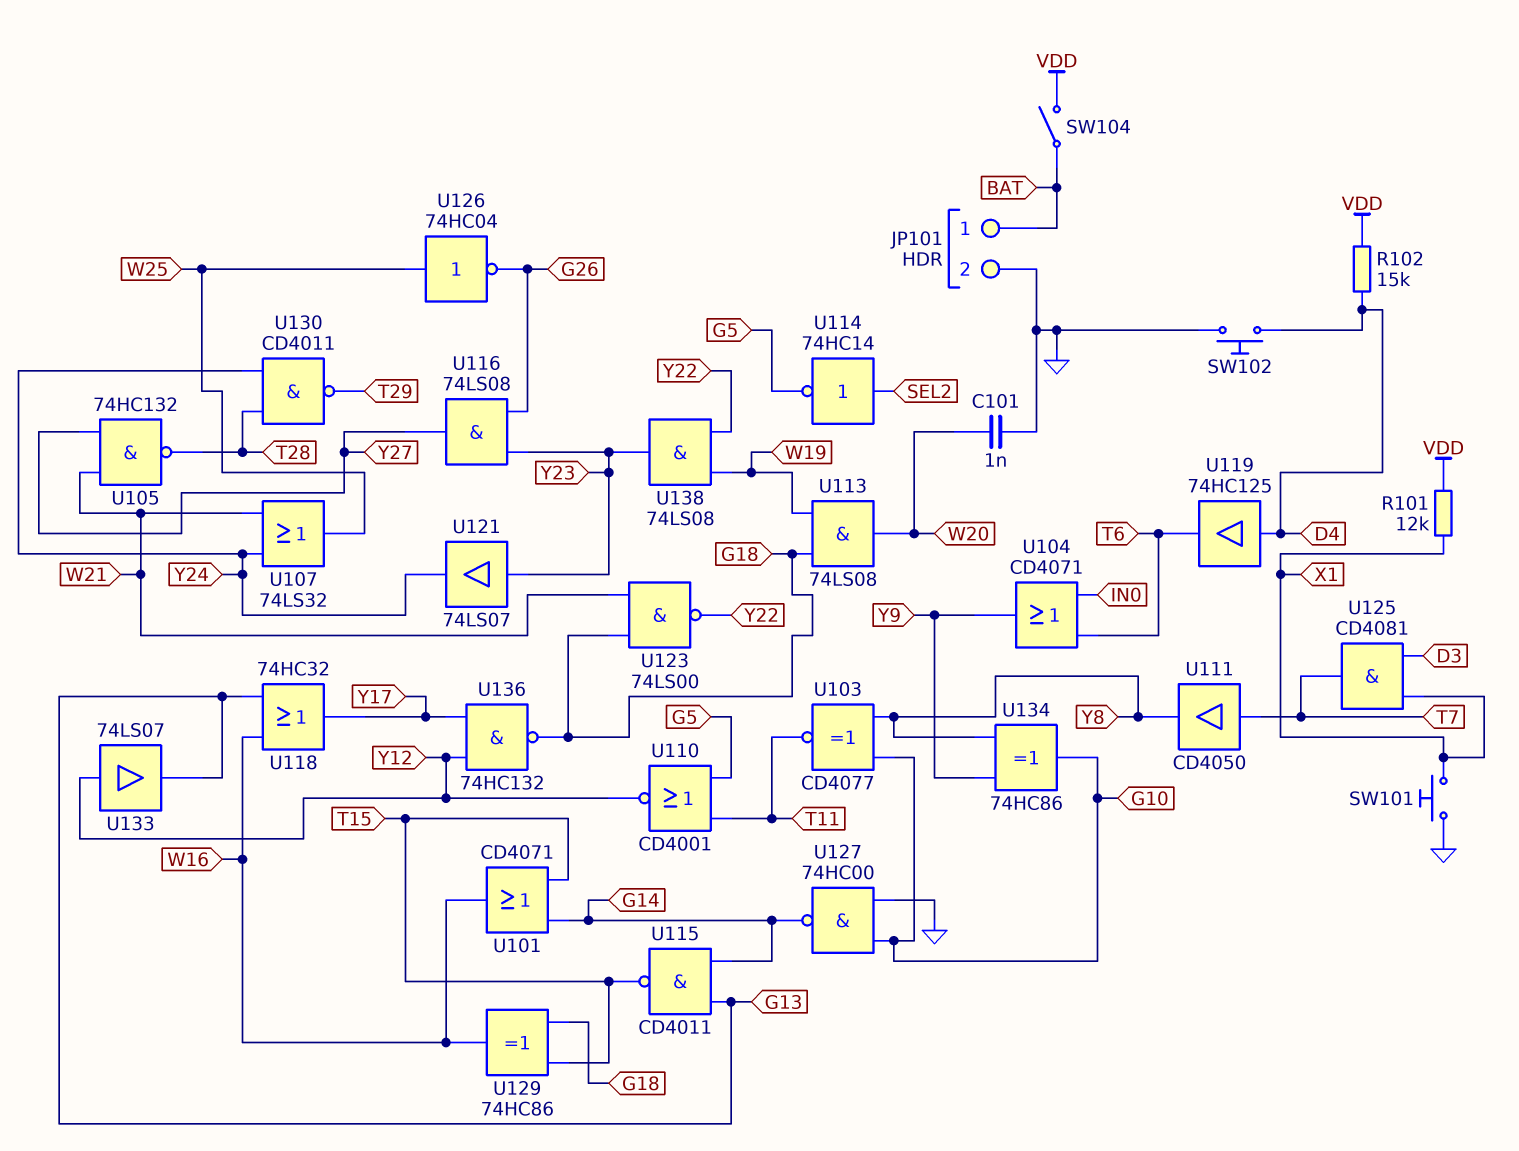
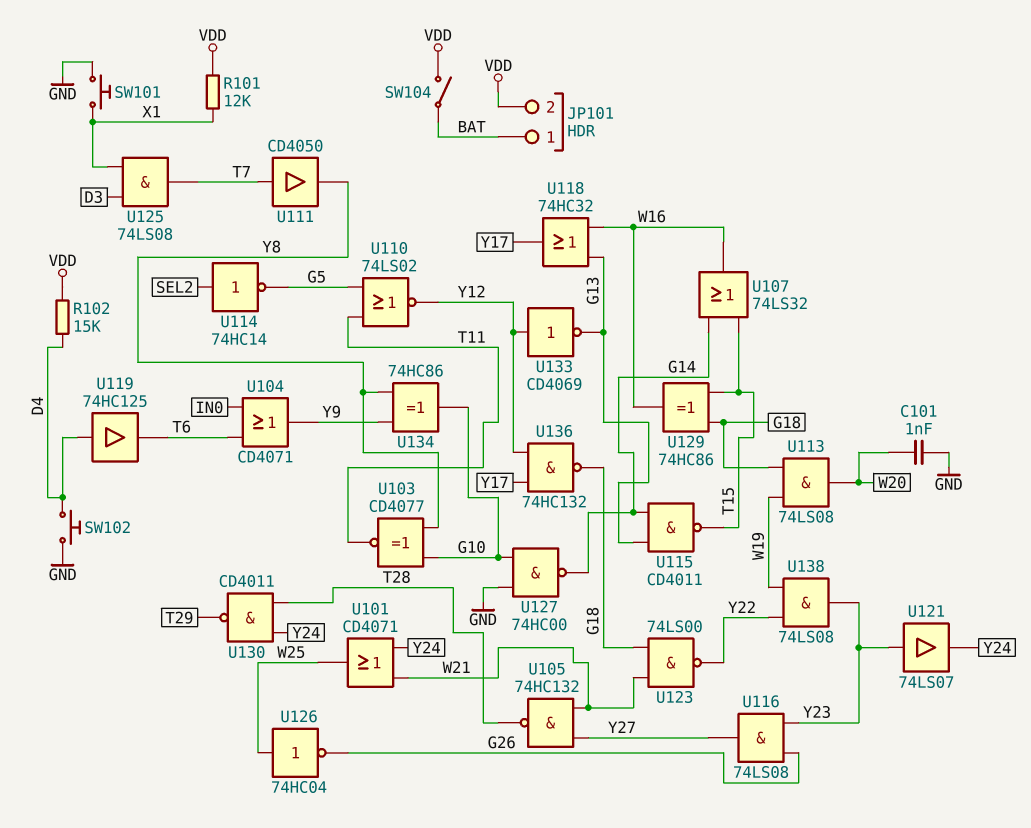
JP101 pin 2: GND -> VDD
U101: OR CD4071 (in G14, in T15, out W16) -> OR CD4071 (in W21, in Y24, out W25)
U107: OR 74LS32 (in W21, in Y24, out W25) -> OR 74LS32 (in G14, in T15, out W16)
U110: NOR CD4001 (in G5, in T11, out Y12) -> NOR 74LS02 (in G5, in T11, out Y12)
U125: AND CD4081 (in D3, in X1, out T7) -> AND 74LS08 (in D3, in X1, out T7)
U133: buffer 74LS07 (in Y12, out G13) -> NOT CD4069 (in Y12, out G13)

